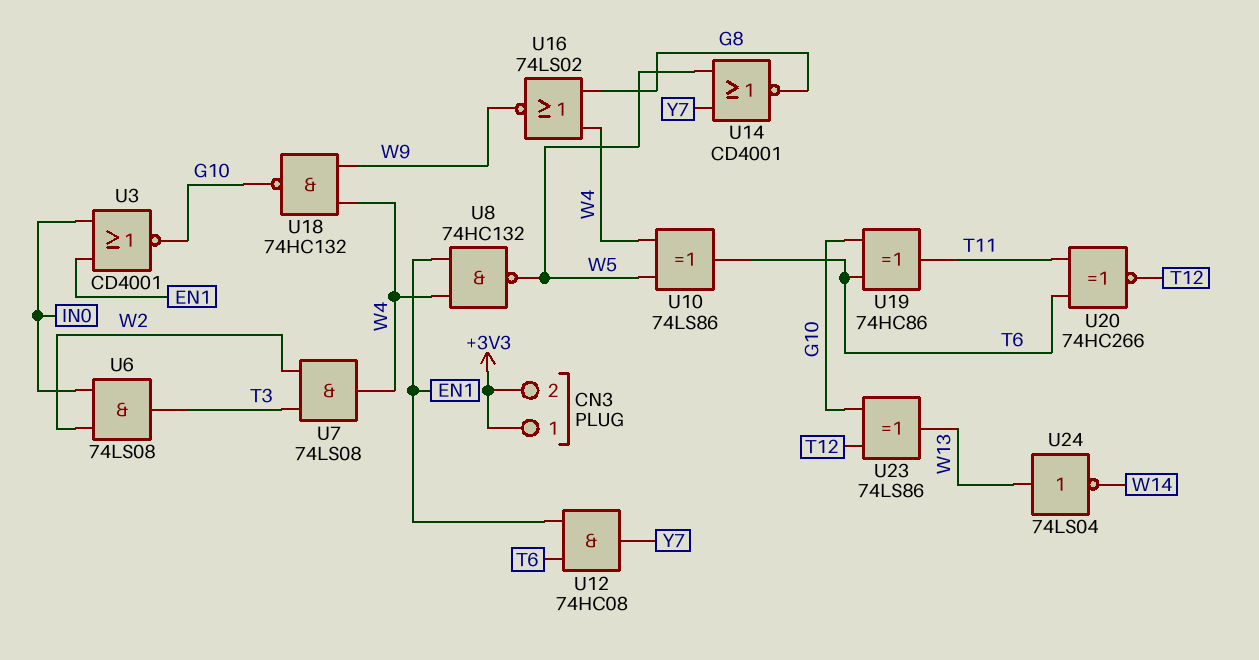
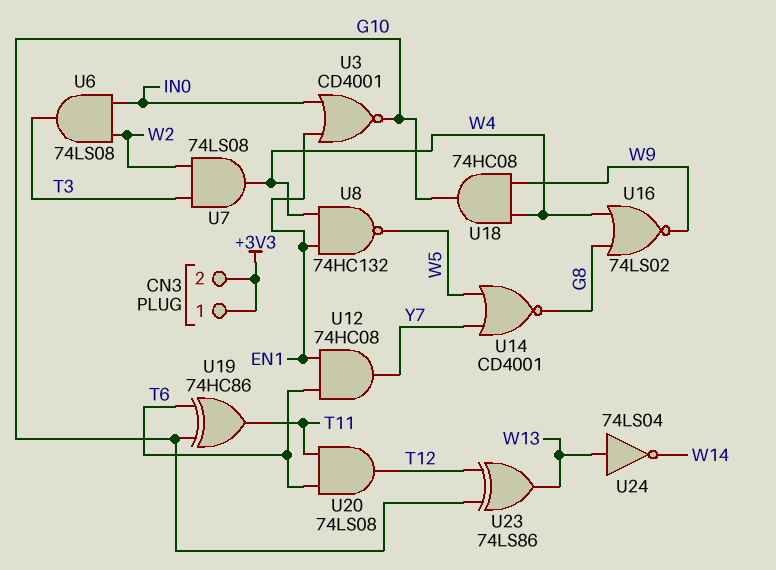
U10: XOR 74LS86 (in W4, in W5, out T6) -> none
U18: NAND 74HC132 (in W4, in W9, out G10) -> AND 74HC08 (in W4, in W9, out G10)
U20: XNOR 74HC266 (in T6, in T11, out T12) -> AND 74LS08 (in T6, in T11, out T12)

